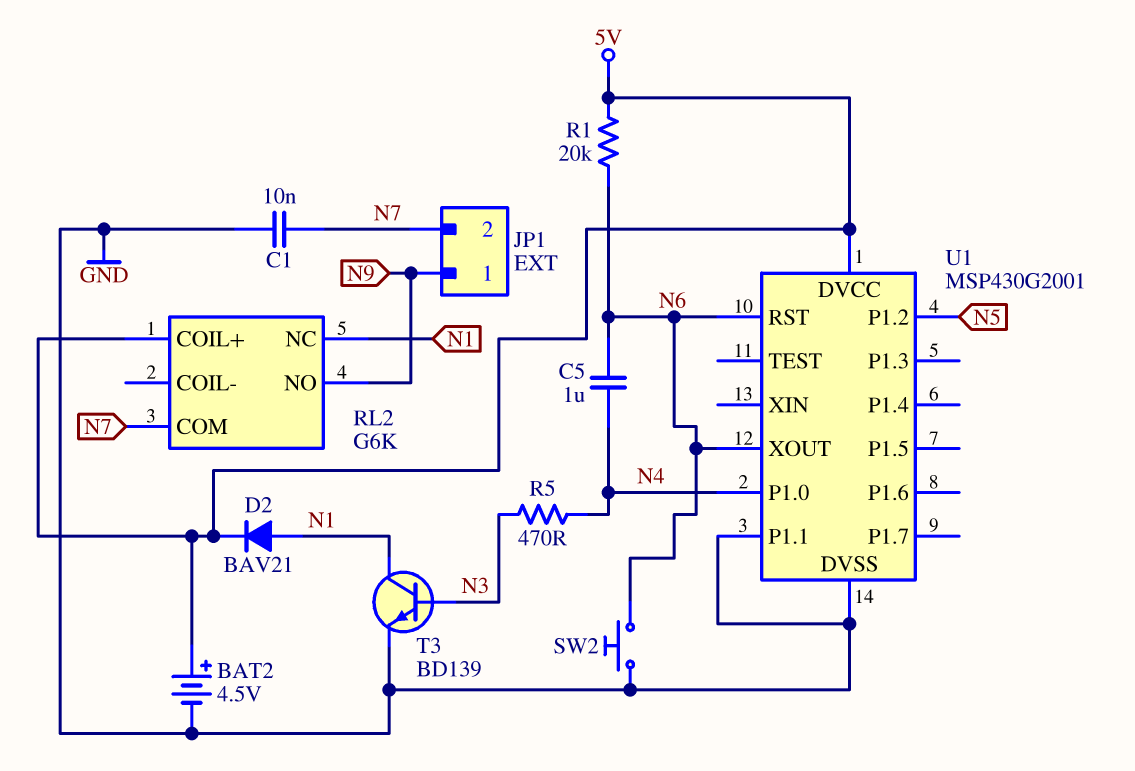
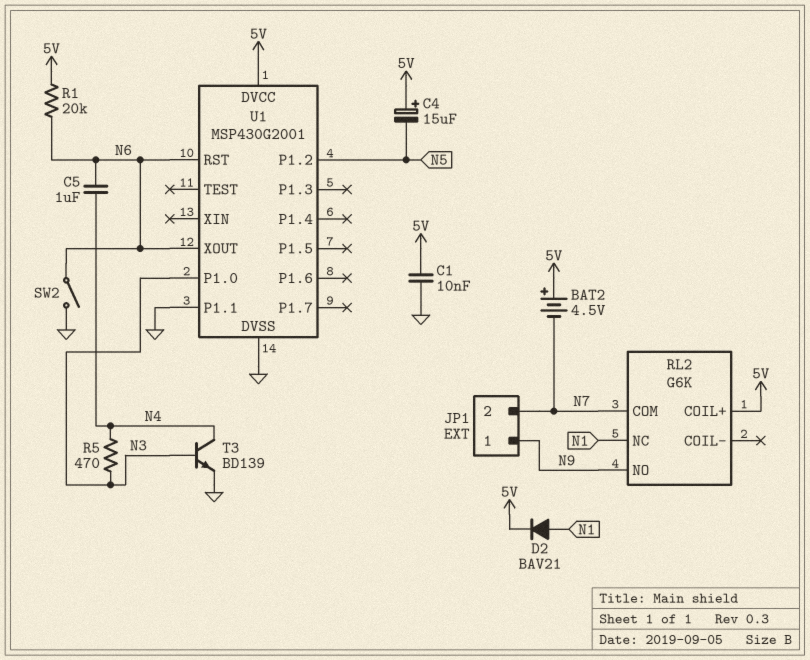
BAT2: 4.5V (plus 5V, minus GND) -> 4.5V (plus 5V, minus N7)
C1: 10nF (GND, N7) -> 10nF (5V, GND)
C4: none -> 15uF (plus 5V, minus N5)
SW2: button (GND, N6) -> switch (GND, N6)
T3: NPN BD139 (B N3, C N1, E GND) -> NPN BD139 (B N3, C N4, E GND)
U1 pin P1.0: N4 -> N3

